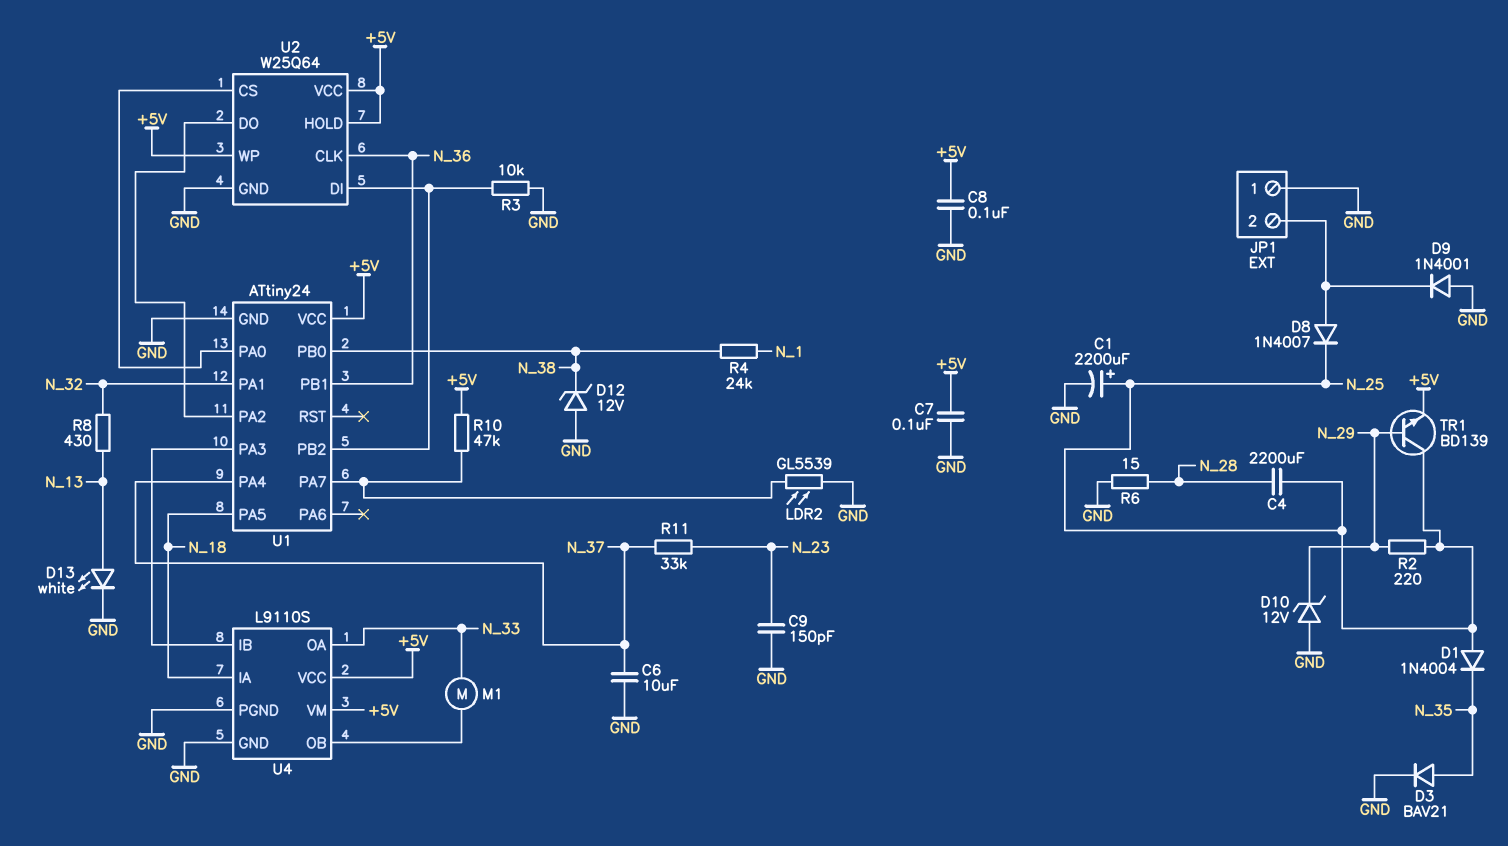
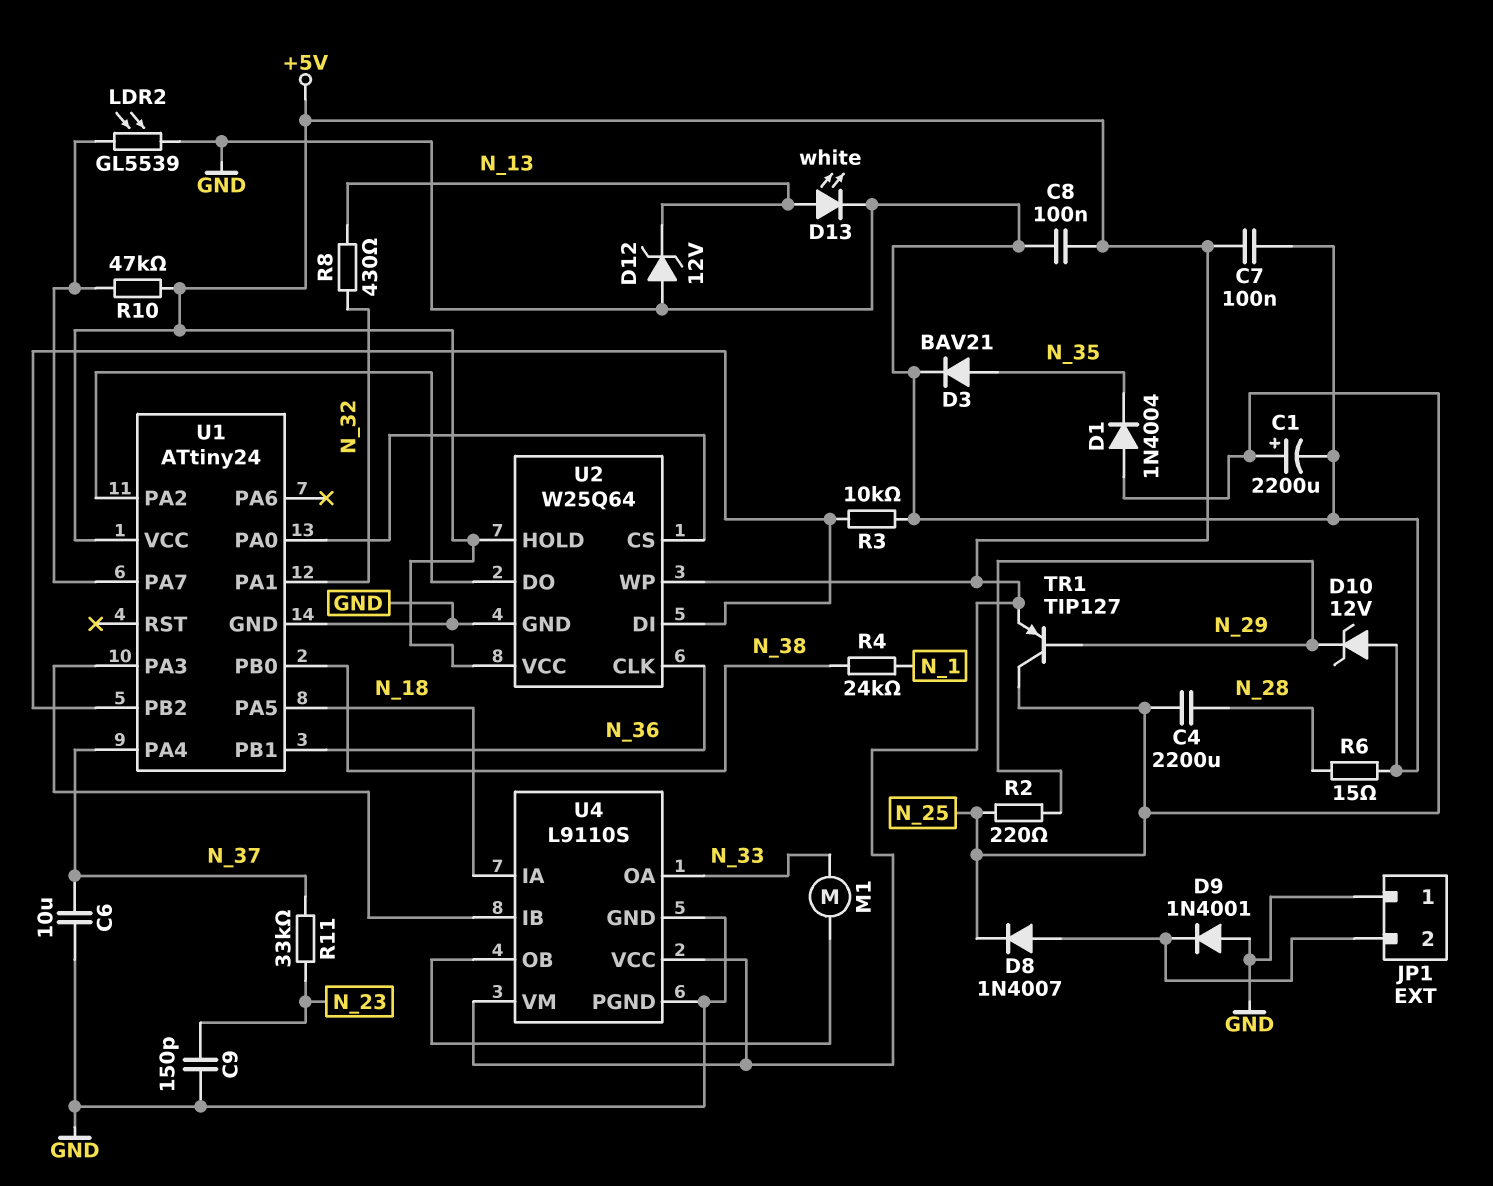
D12: zener 12V (A GND, K N_38) -> zener 12V (A GND, K N_13)
TR1: NPN BD139 (B N_29, C N_25, E +5V) -> PNP TIP127 (B N_29, C N_25, E +5V)

